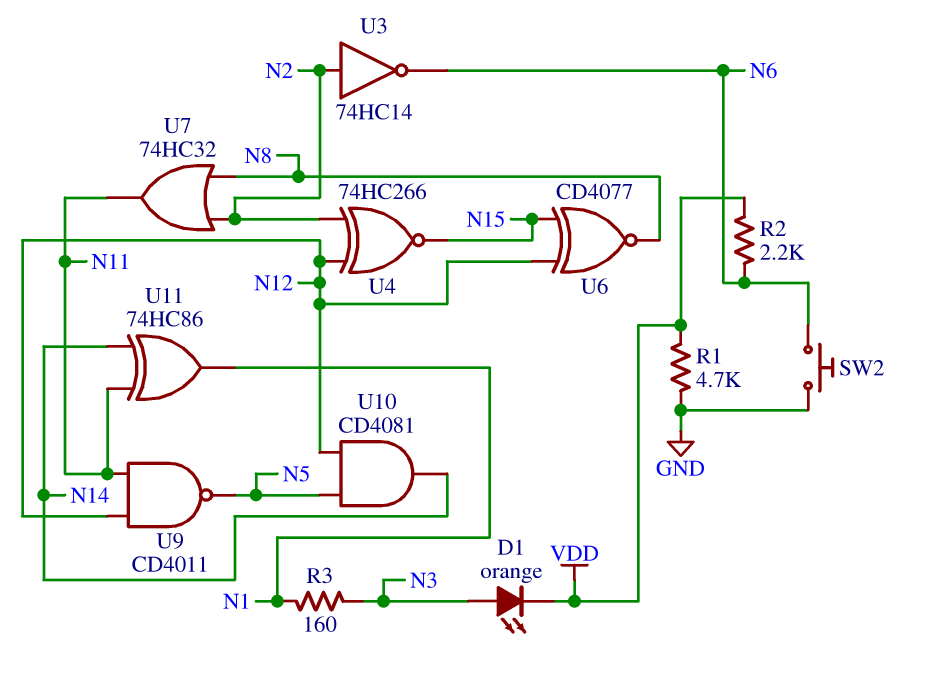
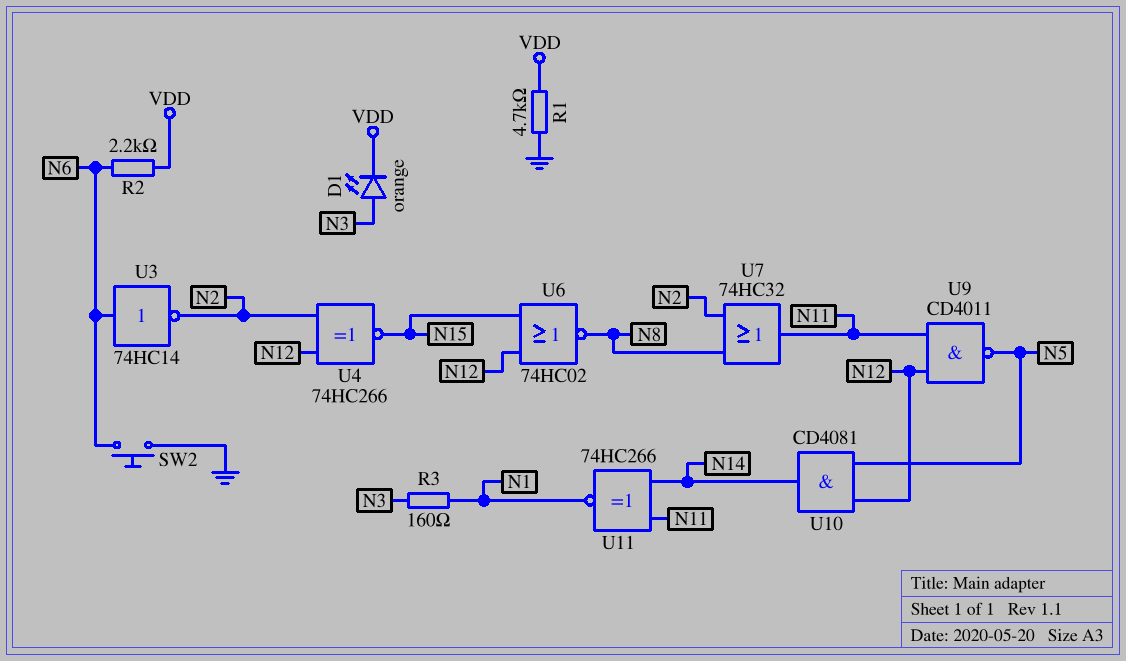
U3: NOT 74HC14 (in N2, out N6) -> NOT 74HC14 (in N6, out N2)
U6: XNOR CD4077 (in N12, in N15, out N8) -> NOR 74HC02 (in N12, in N15, out N8)
U11: XOR 74HC86 (in N11, in N14, out N1) -> XNOR 74HC266 (in N11, in N14, out N1)

